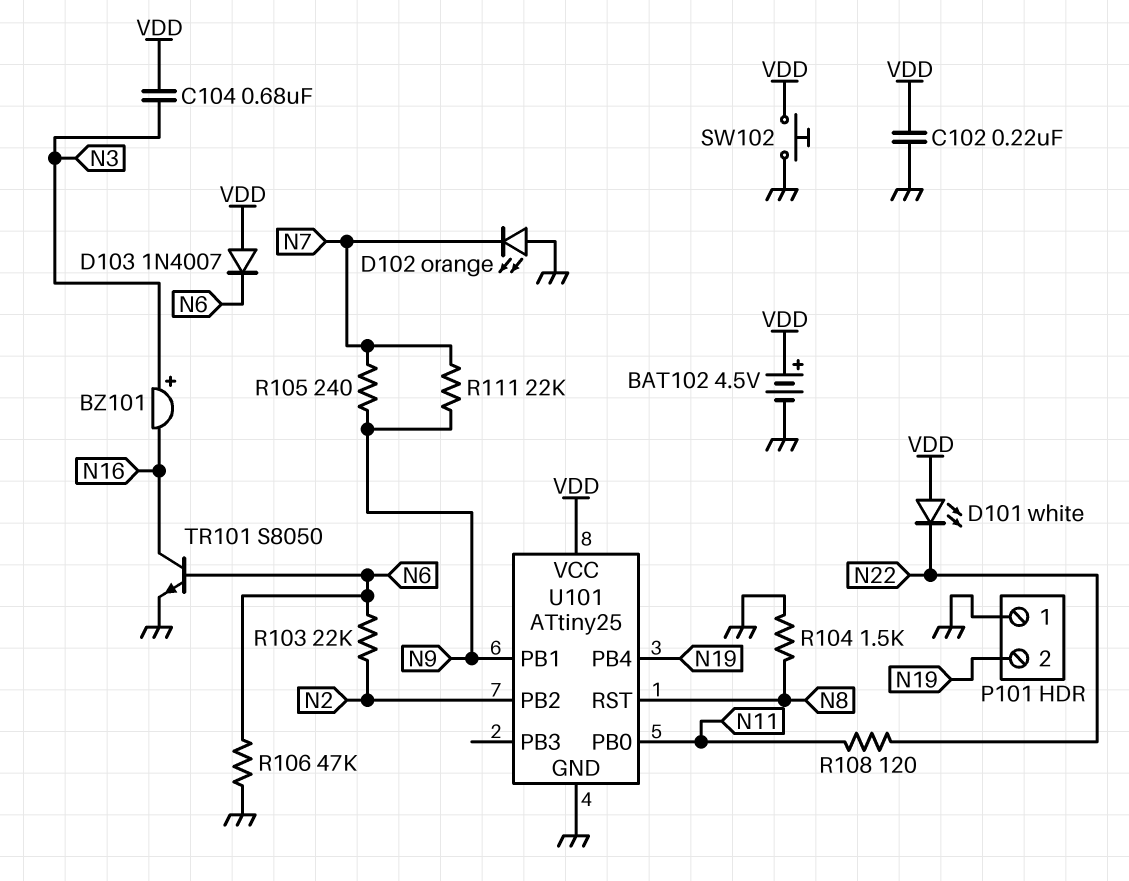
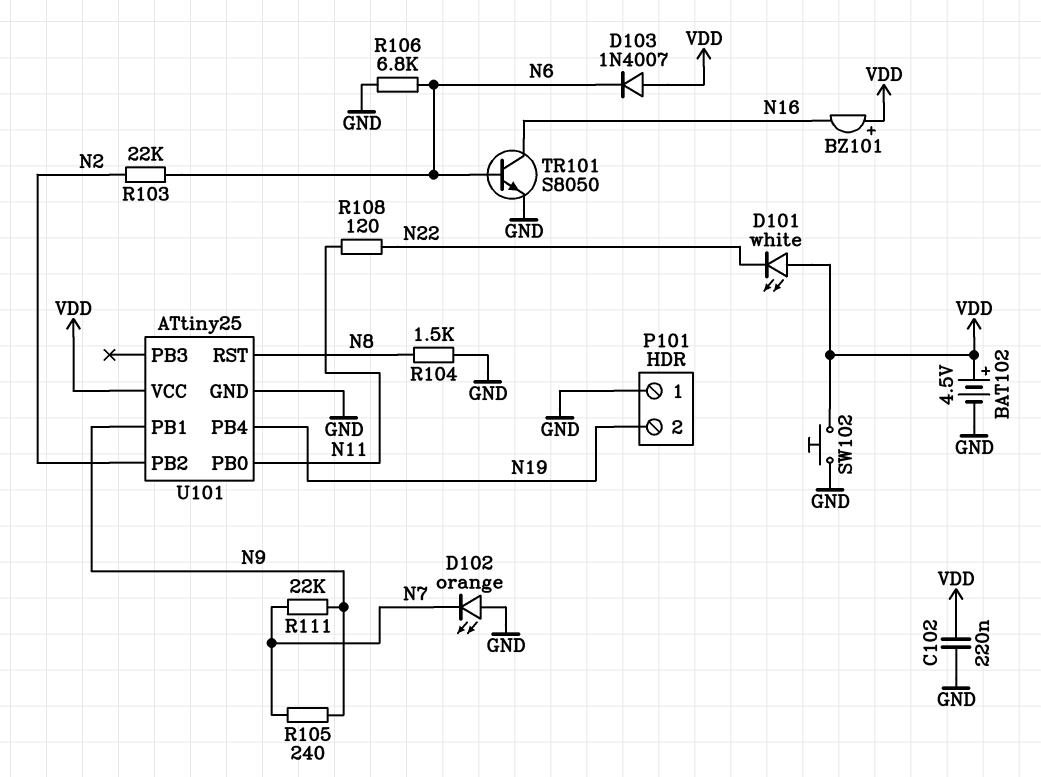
BZ101: buzzer (plus N3, minus N16) -> buzzer (plus VDD, minus N16)
C104: 680nF (N3, VDD) -> none
R106: 47k (GND, N6) -> 6.8k (GND, N6)

